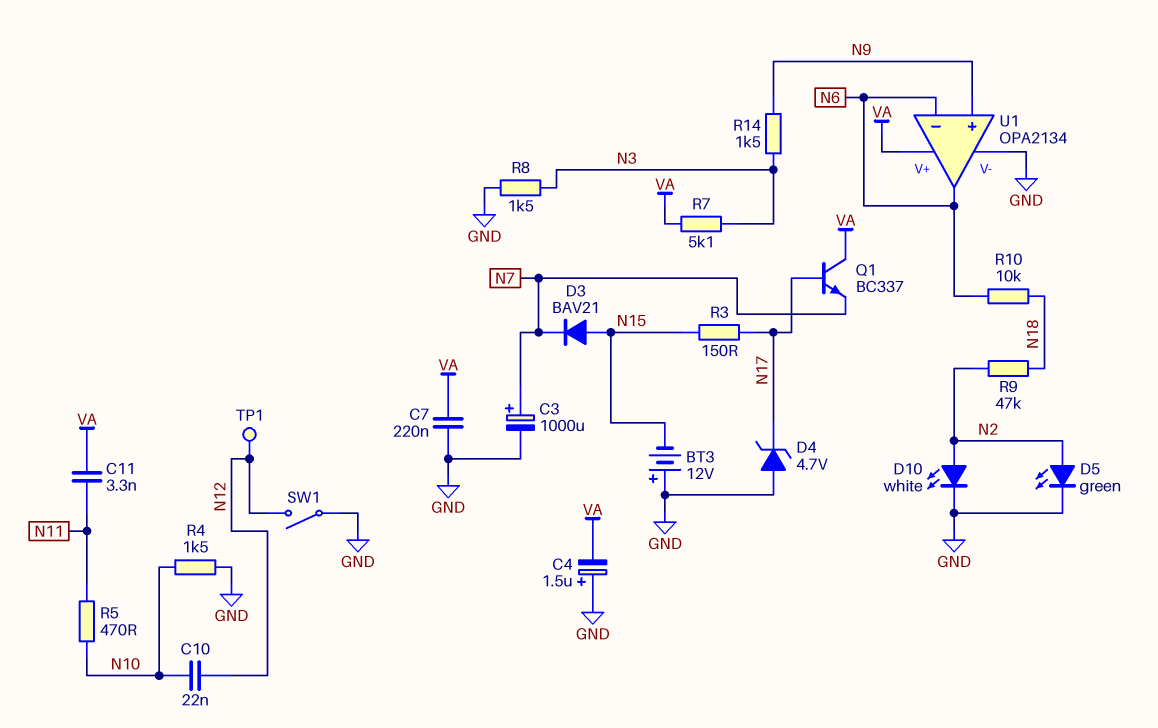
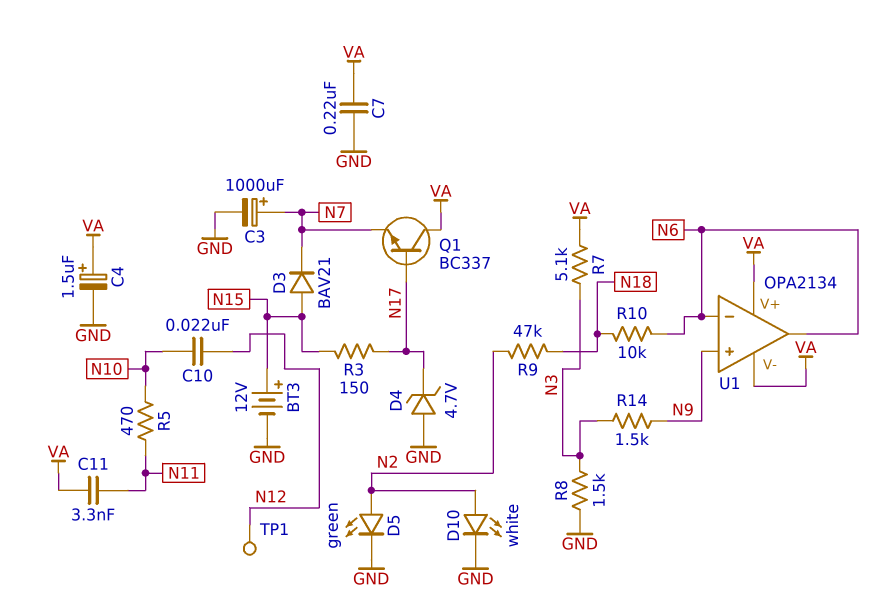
BT3: 12V (plus GND, minus N15) -> 12V (plus N15, minus GND)
C4: 1.5uF (plus GND, minus VA) -> 1.5uF (plus VA, minus GND)
R4: 1.5k (GND, N10) -> none
SW1: switch (GND, N12) -> none
U1 pin V-: GND -> VA

